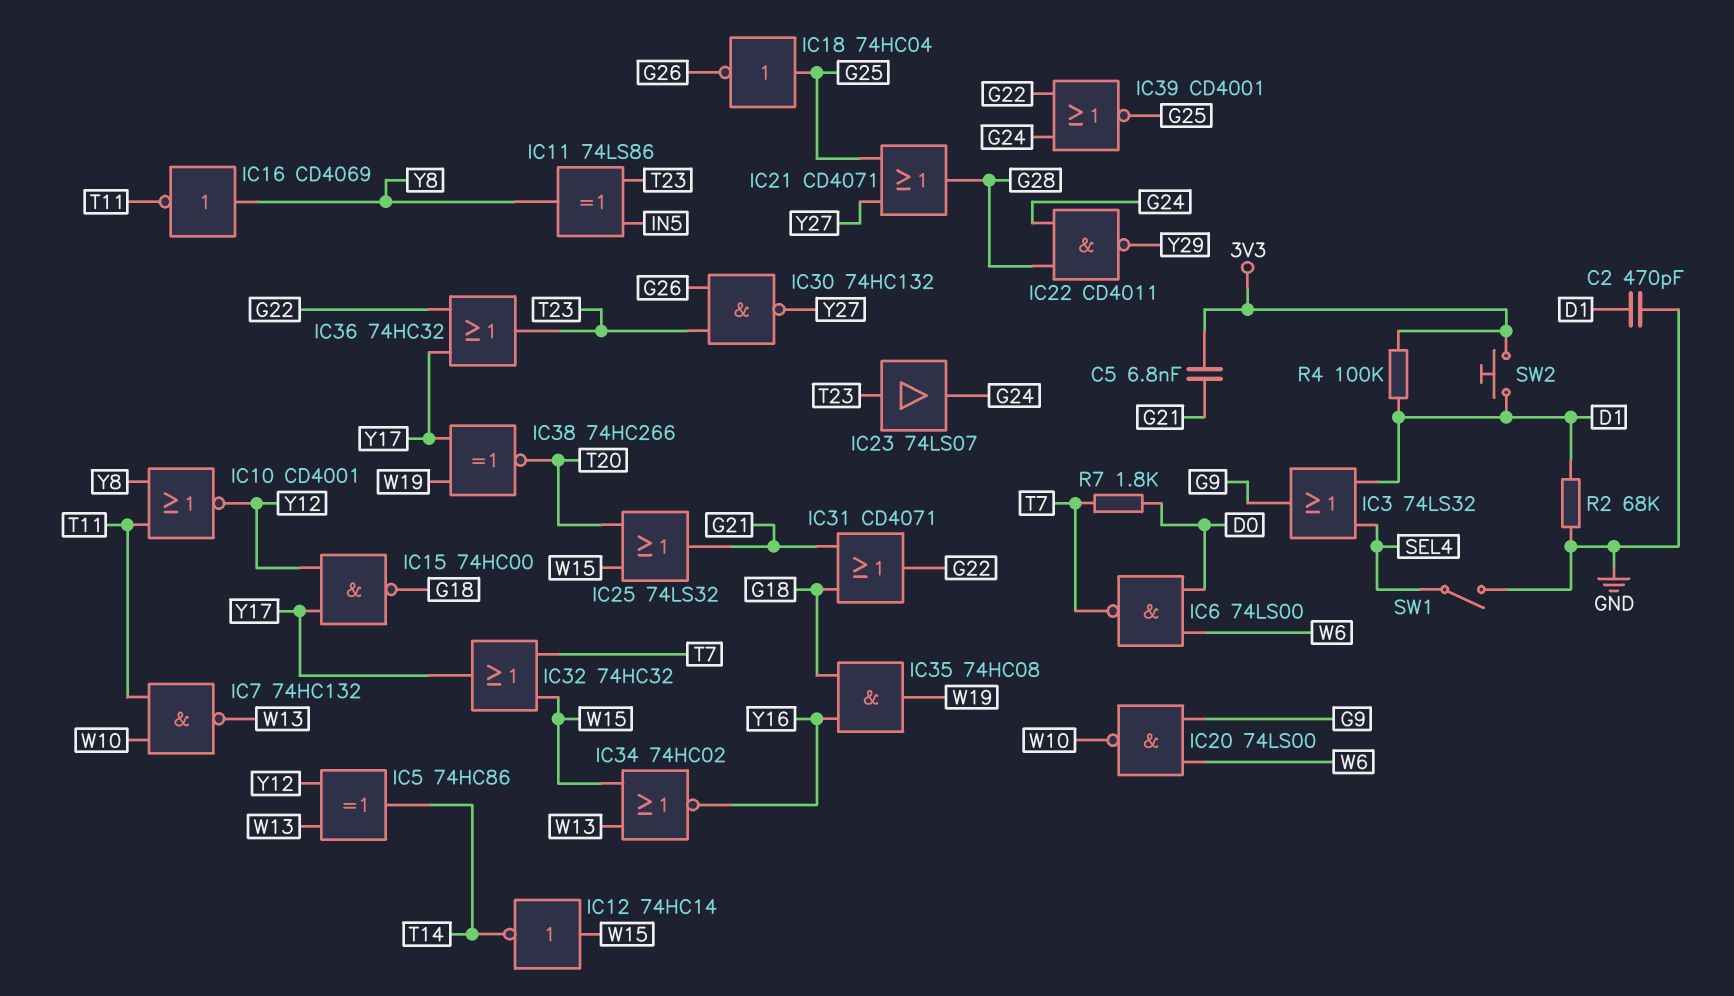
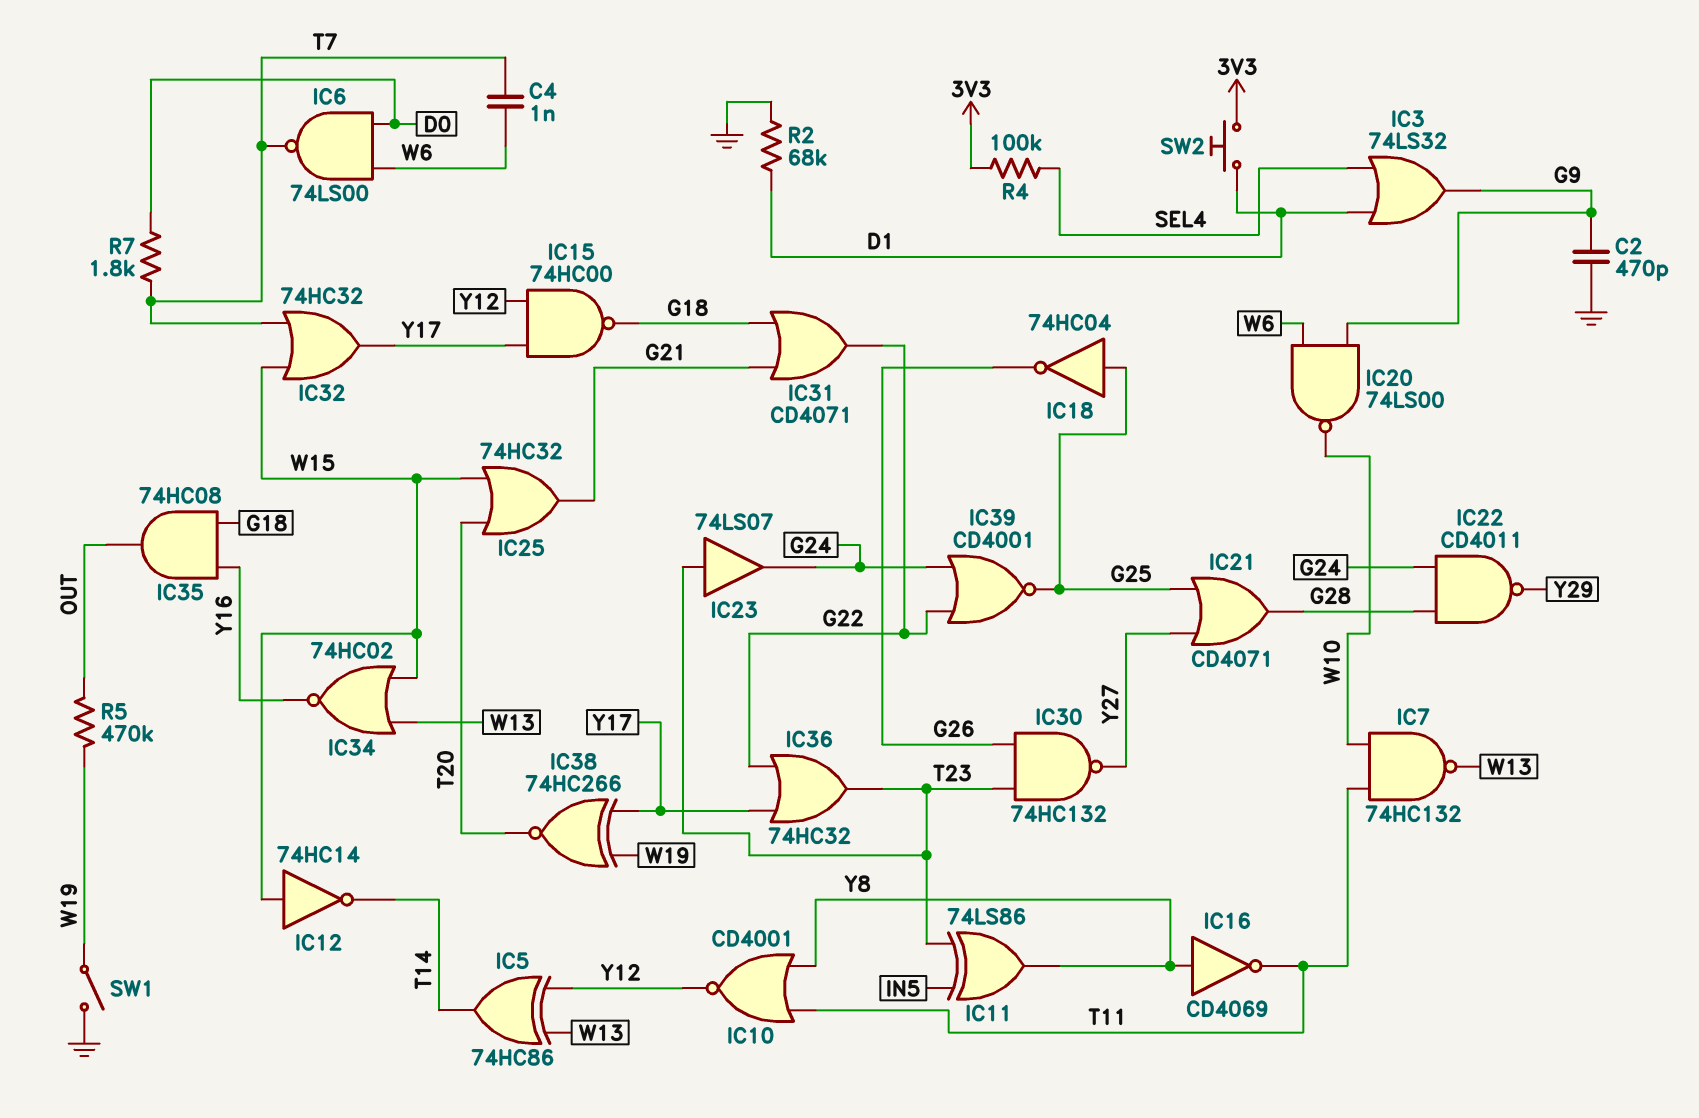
C2: 470pF (D1, GND) -> 470pF (G9, GND)
C4: none -> 1nF (T7, W6)
C5: 6.8nF (3V3, G21) -> none
IC25: OR 74LS32 (in T20, in W15, out G21) -> OR 74HC32 (in T20, in W15, out G21)
IC35: AND 74HC08 (in G18, in Y16, out W19) -> AND 74HC08 (in G18, in Y16, out OUT)
R4: 100k (3V3, D1) -> 100k (3V3, SEL4)
R5: none -> 470k (OUT, W19)
SW1: switch (GND, SEL4) -> switch (GND, W19)

